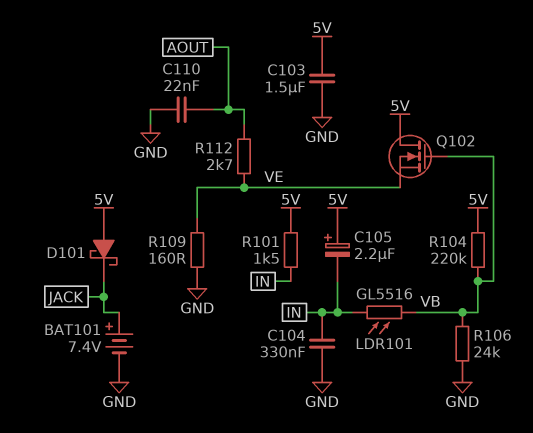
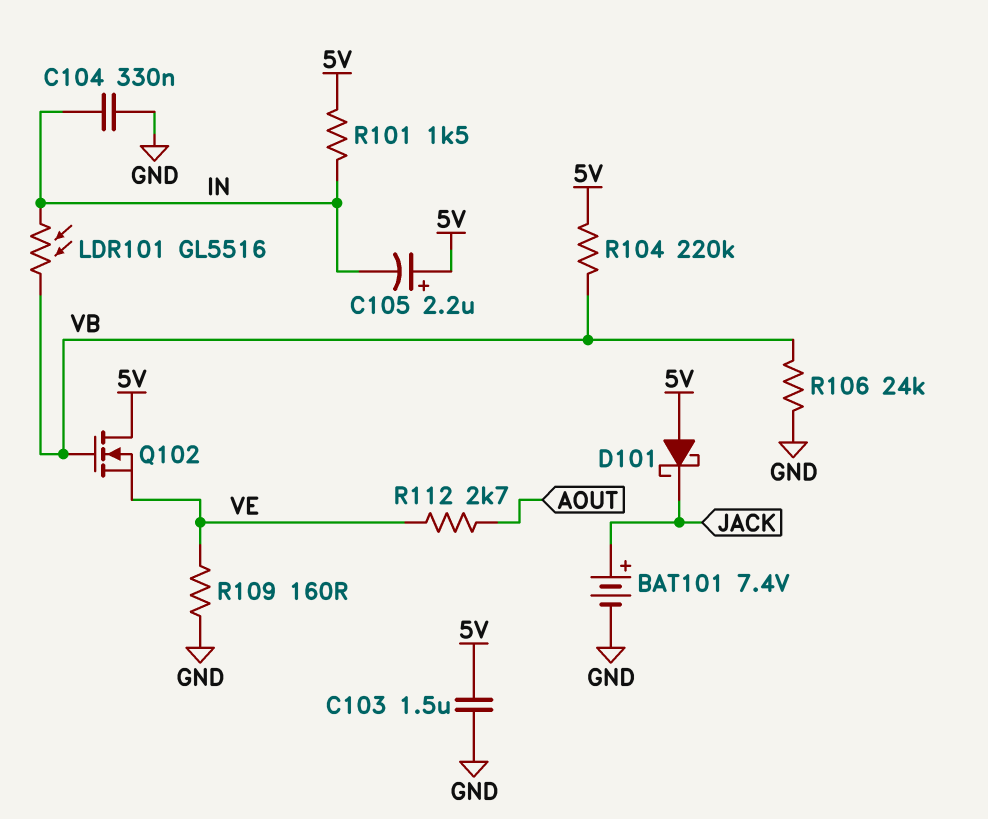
C110: 22nF (AOUT, GND) -> none

